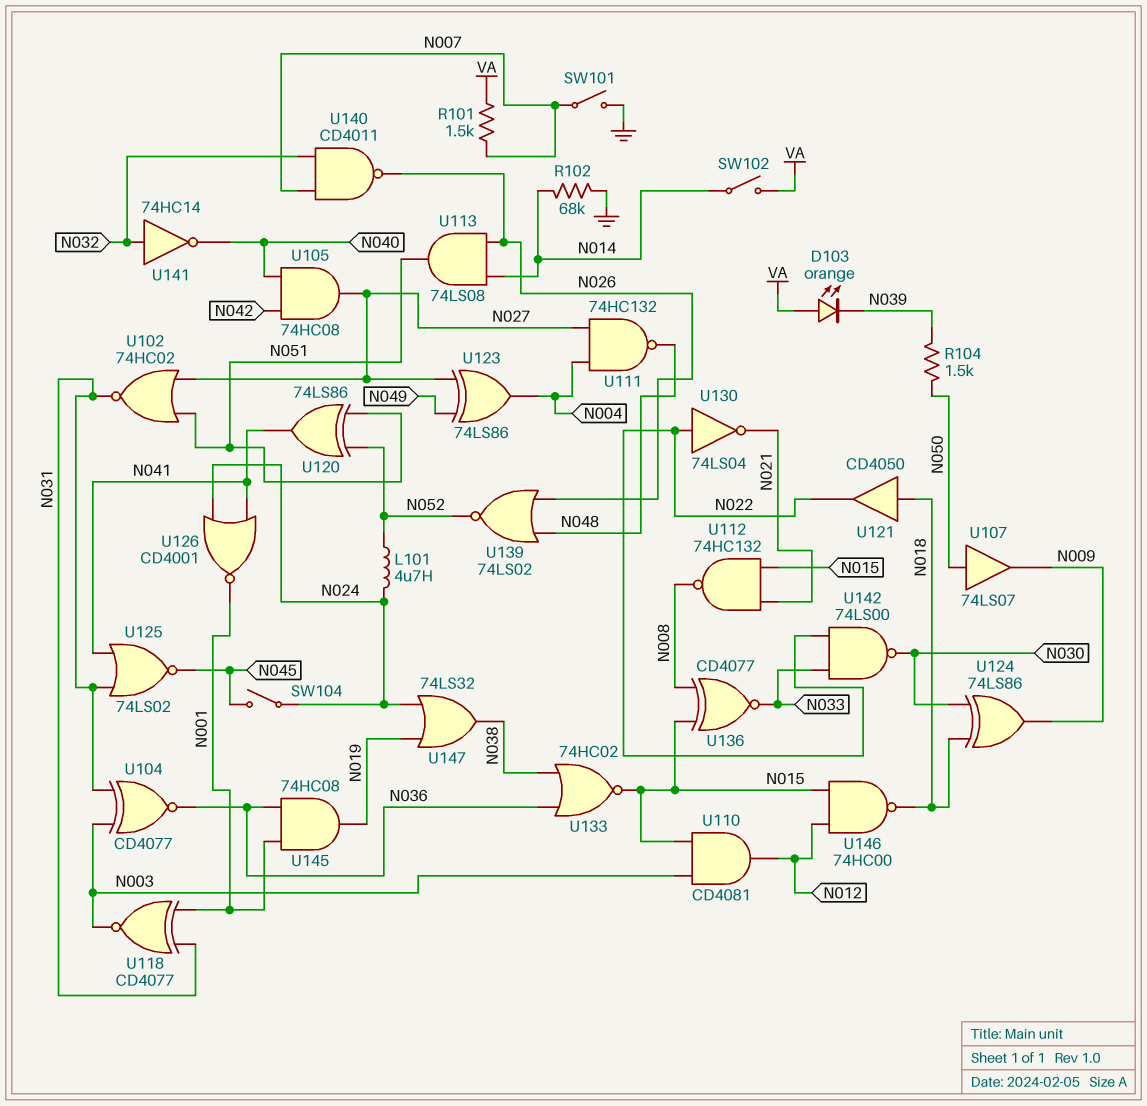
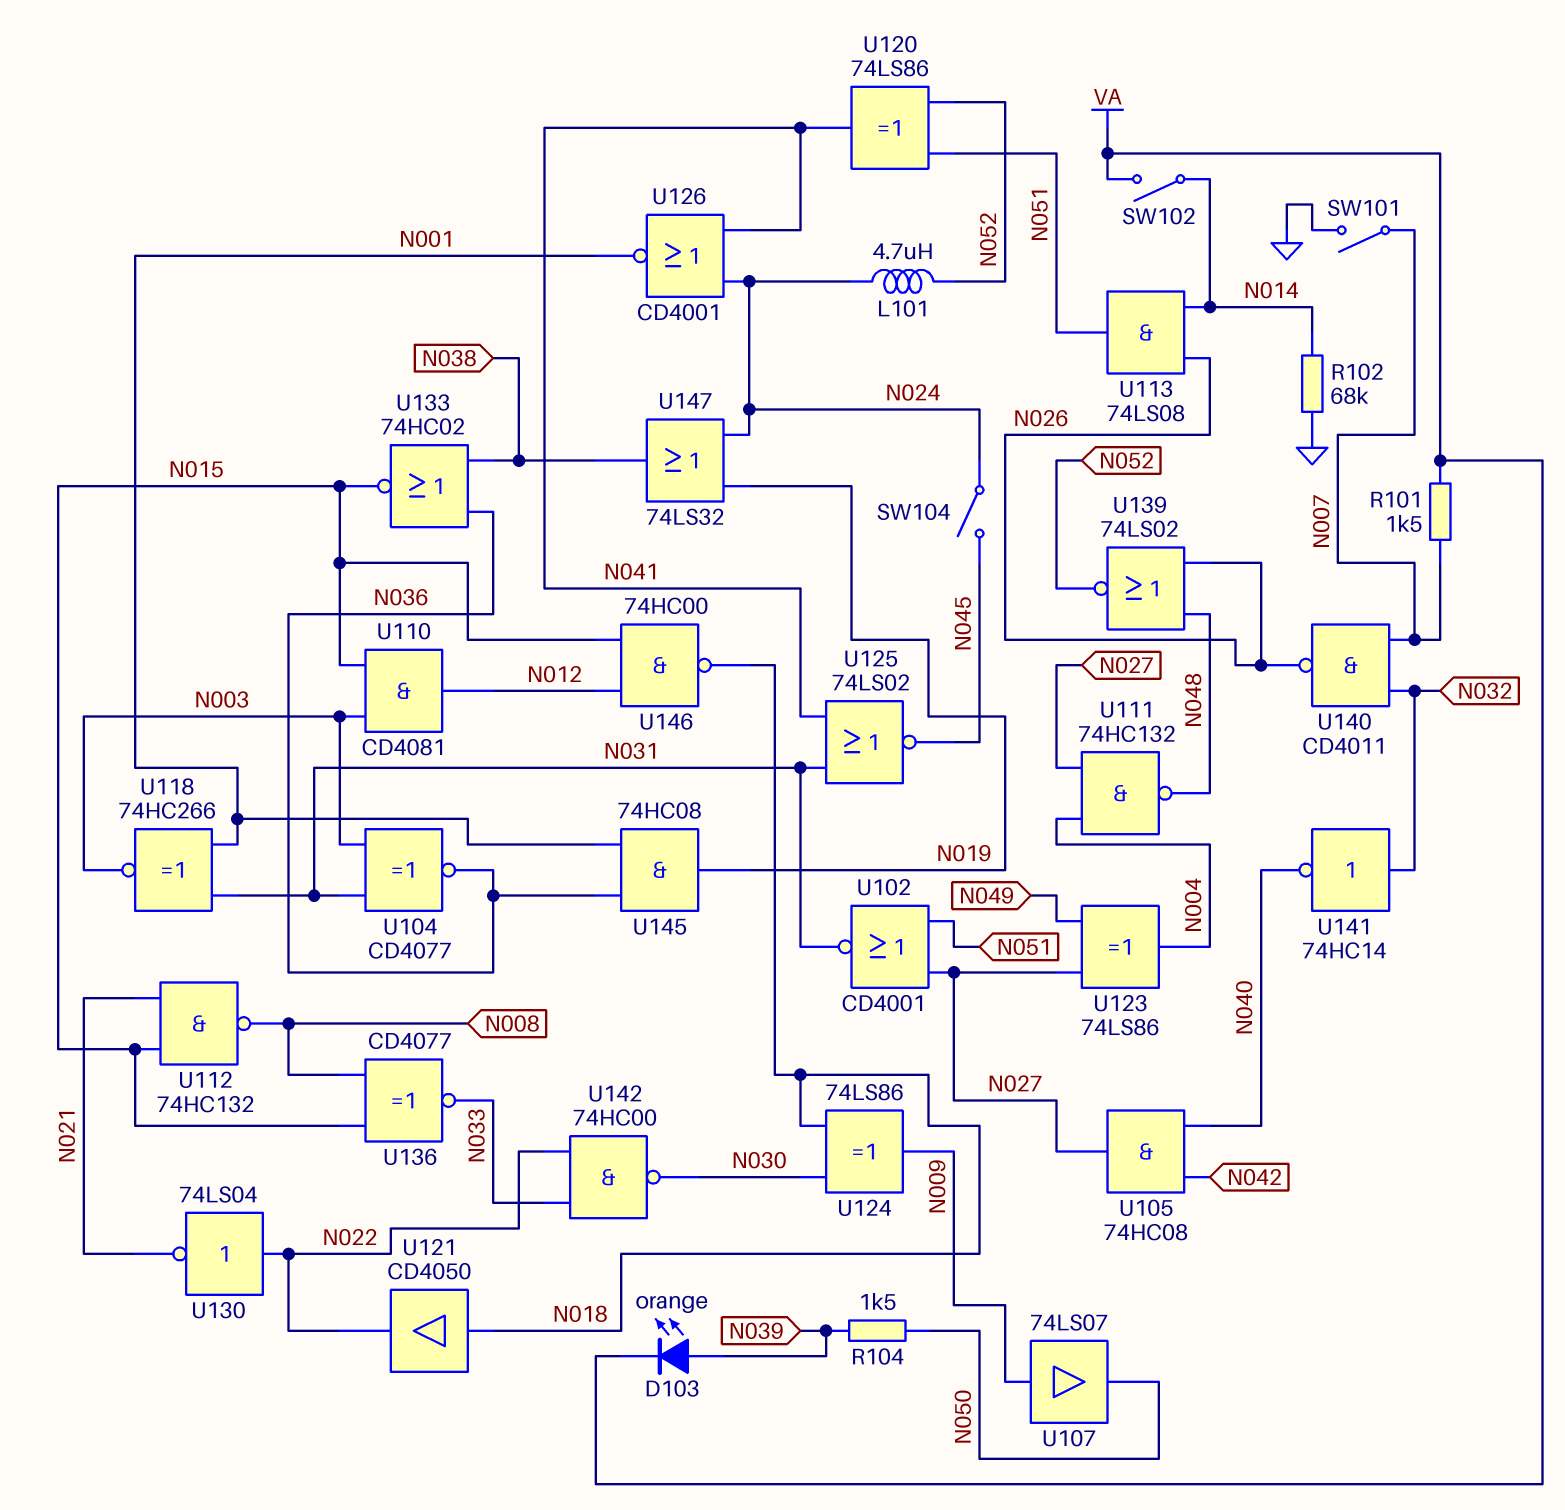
D103: LED orange (A VA, K N039) -> LED orange (A N039, K VA)
U102: NOR 74HC02 (in N027, in N051, out N031) -> NOR CD4001 (in N027, in N051, out N031)
U107: buffer 74LS07 (in N050, out N009) -> buffer 74LS07 (in N009, out N050)
U118: XNOR CD4077 (in N001, in N031, out N003) -> XNOR 74HC266 (in N001, in N031, out N003)
U142: NAND 74LS00 (in N022, in N033, out N030) -> NAND 74HC00 (in N022, in N033, out N030)

